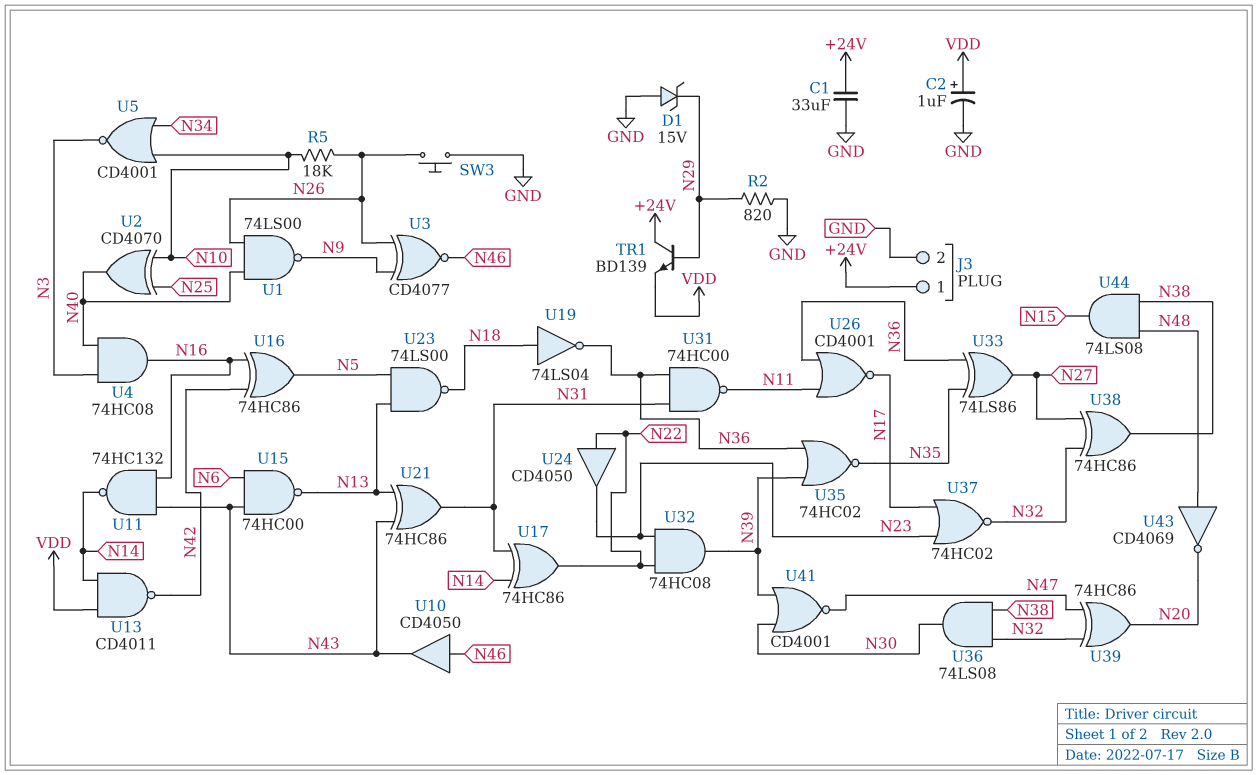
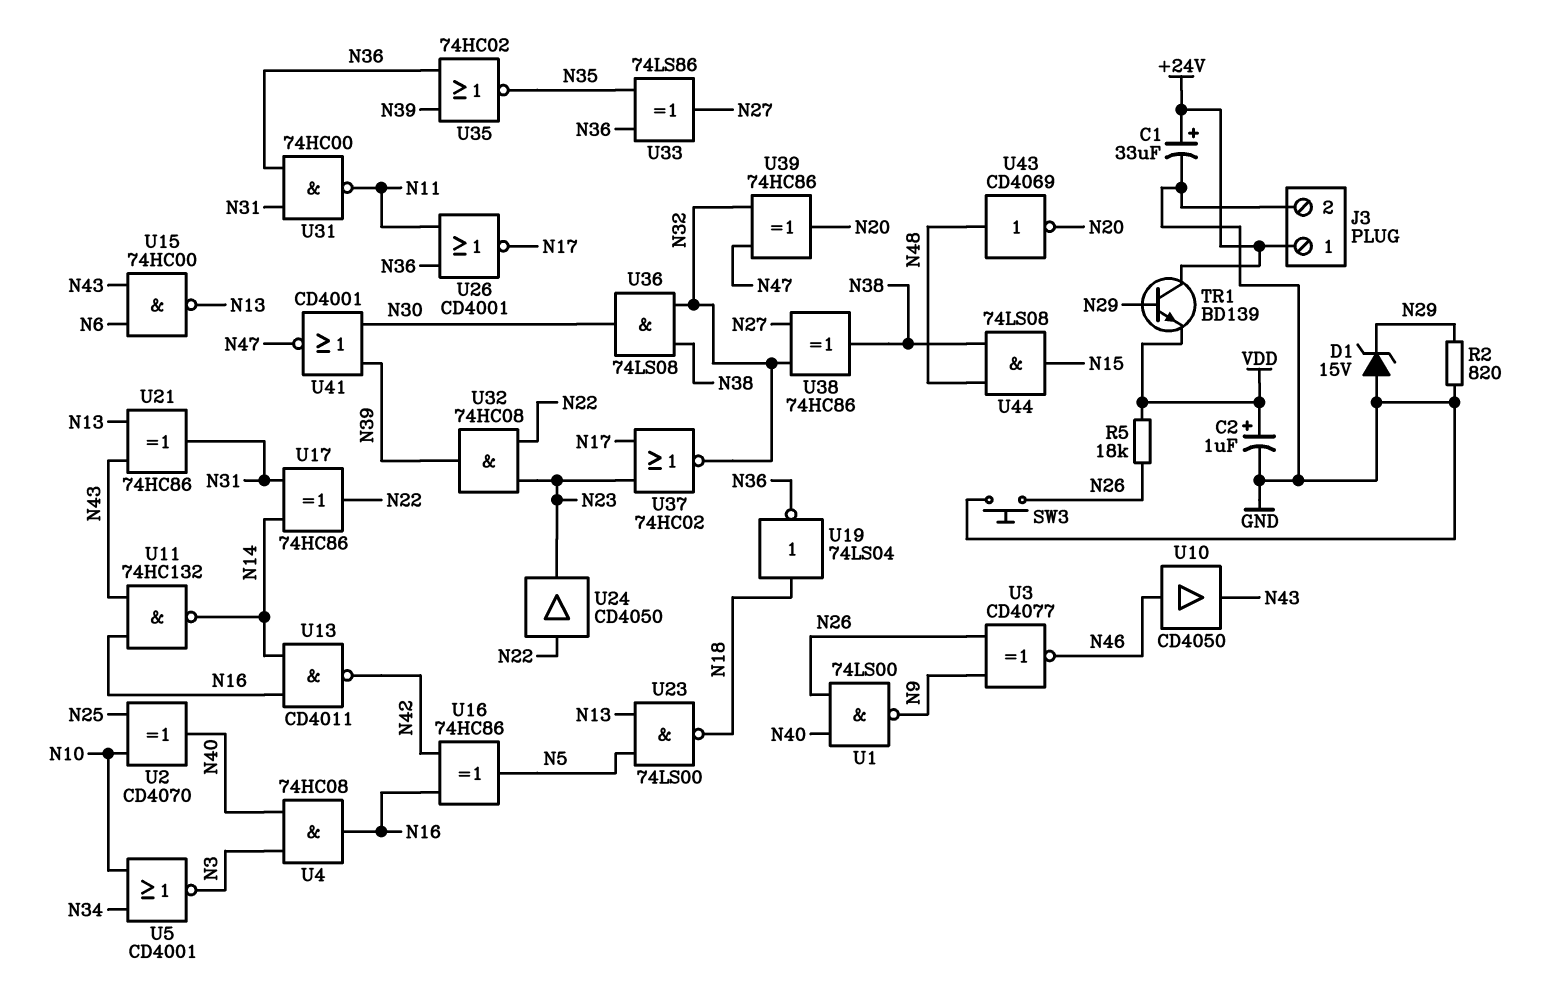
C1: 33uF (+24V, GND) -> 33uF (plus +24V, minus GND)
R5: 18k (N10, N26) -> 18k (N26, VDD)
U13: NAND CD4011 (in N14, in VDD, out N42) -> NAND CD4011 (in N14, in N16, out N42)

